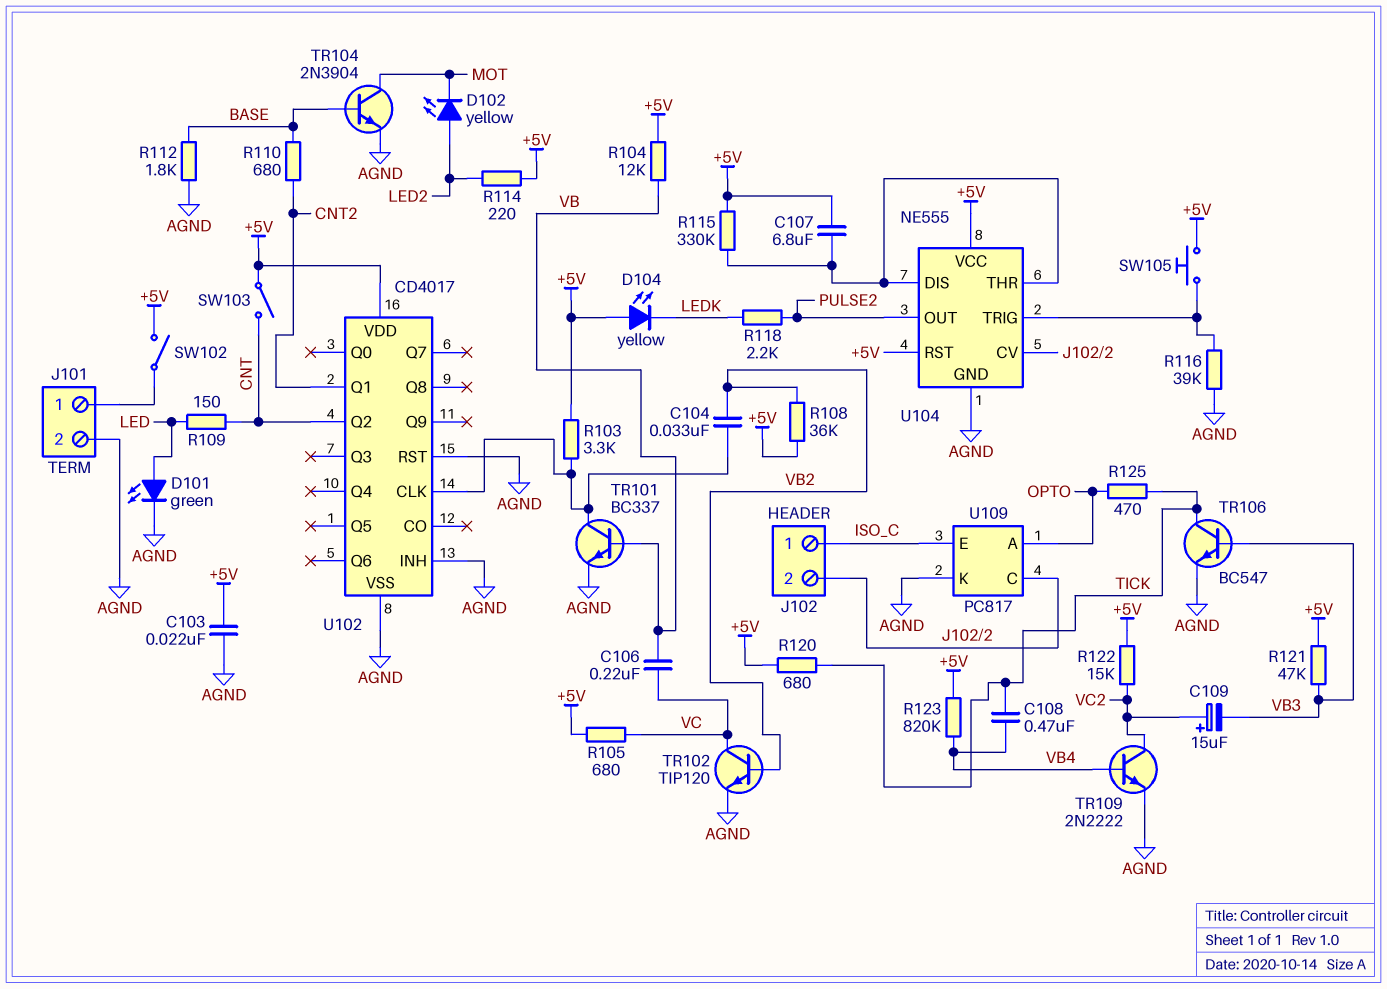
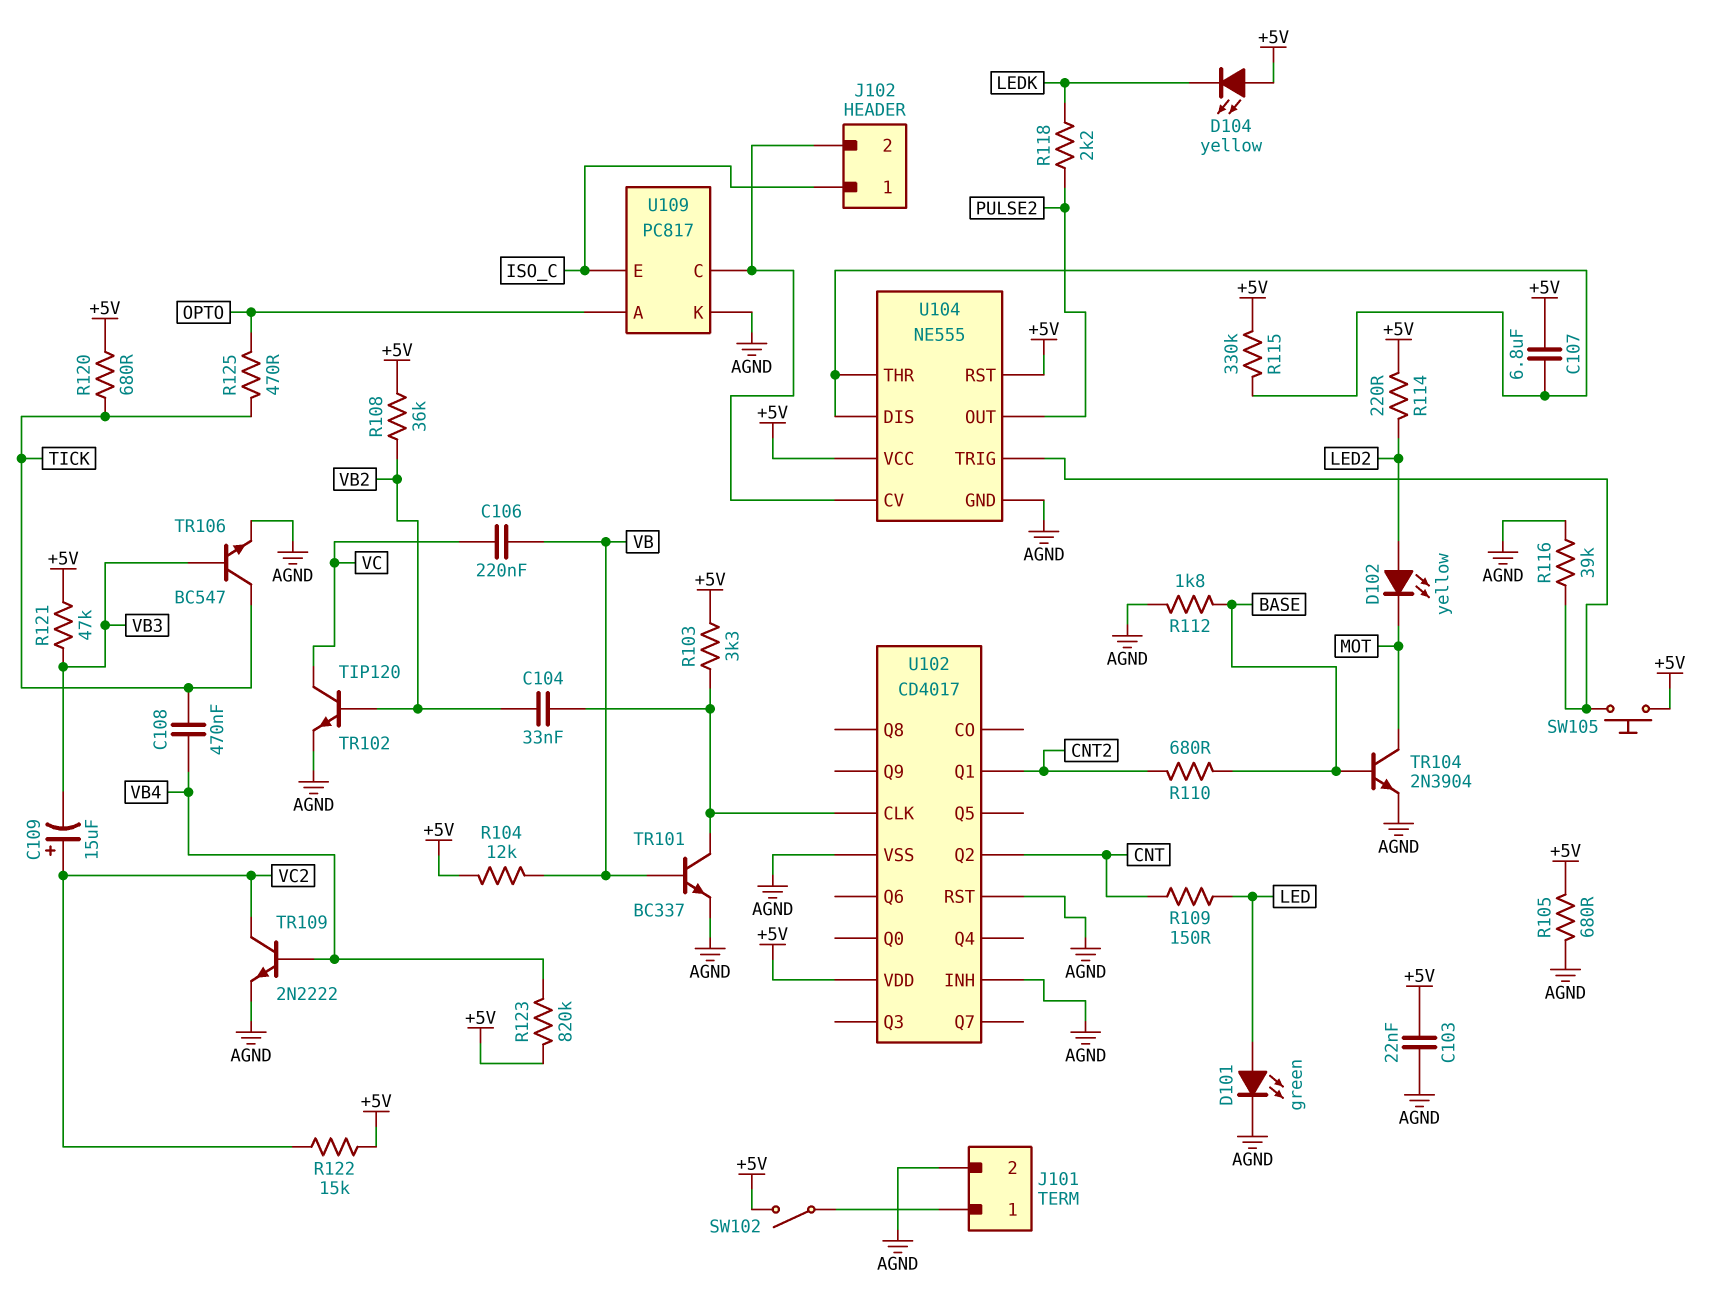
R105: 680 (+5V, VC) -> 680 (+5V, AGND)
SW103: switch (+5V, CNT) -> none

